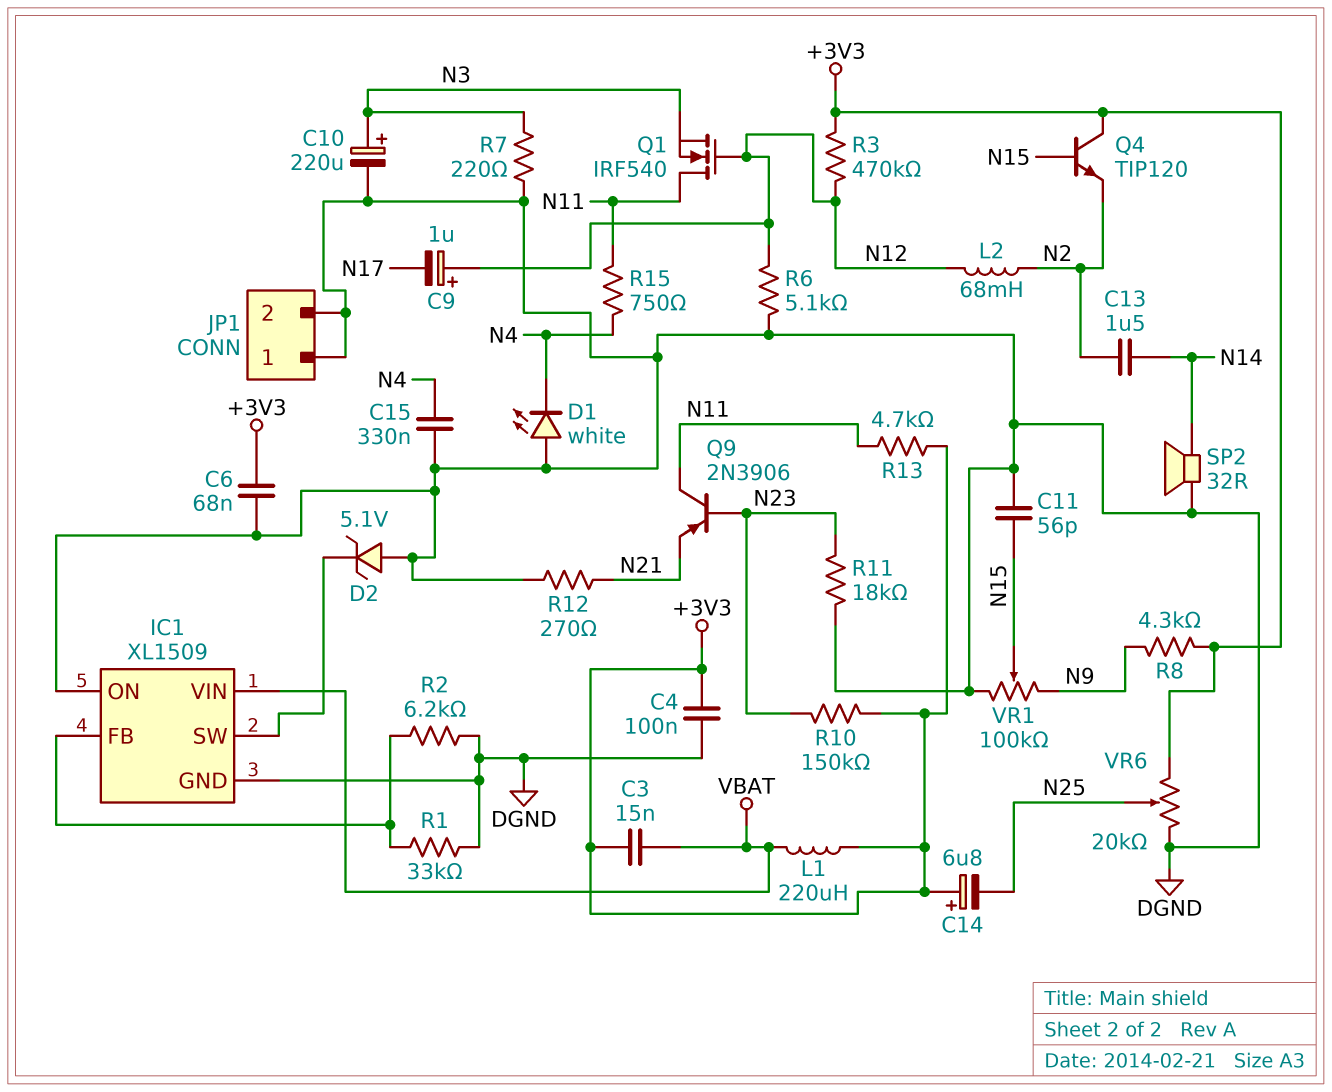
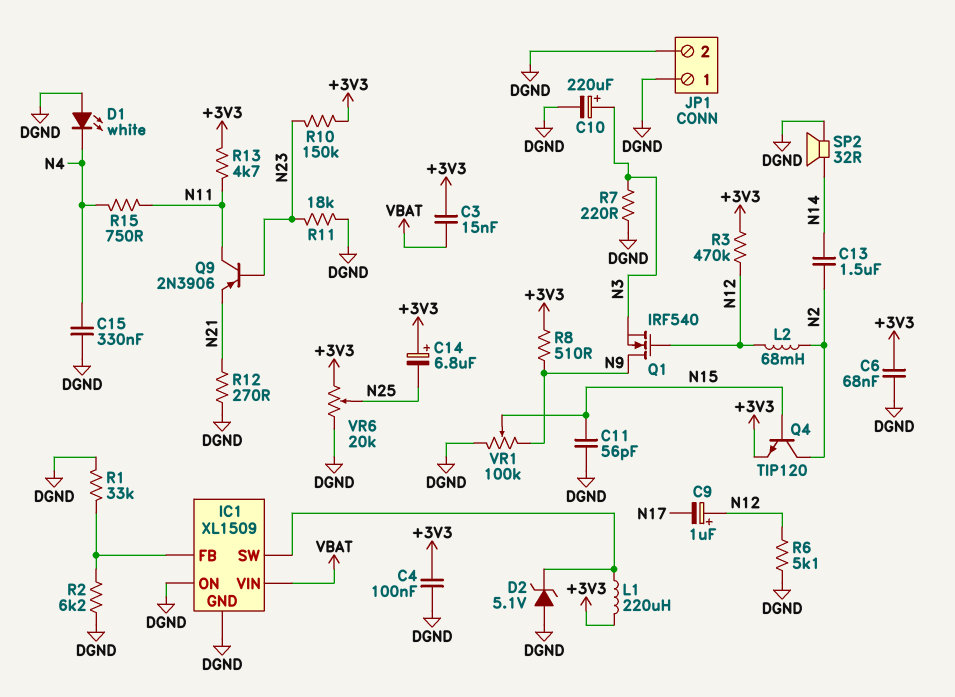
L1: 220uH (+3V3, VBAT) -> 220uH (+3V3, IC1/SW)
Q1: NMOS IRF540 (G N12, D N11, S N3) -> NMOS IRF540 (G N12, D N9, S N3)
Q4: NPN TIP120 (B N15, C +3V3, E N2) -> NPN TIP120 (B N15, C N2, E +3V3)
R8: 4.3k (+3V3, N9) -> 510 (+3V3, N9)

